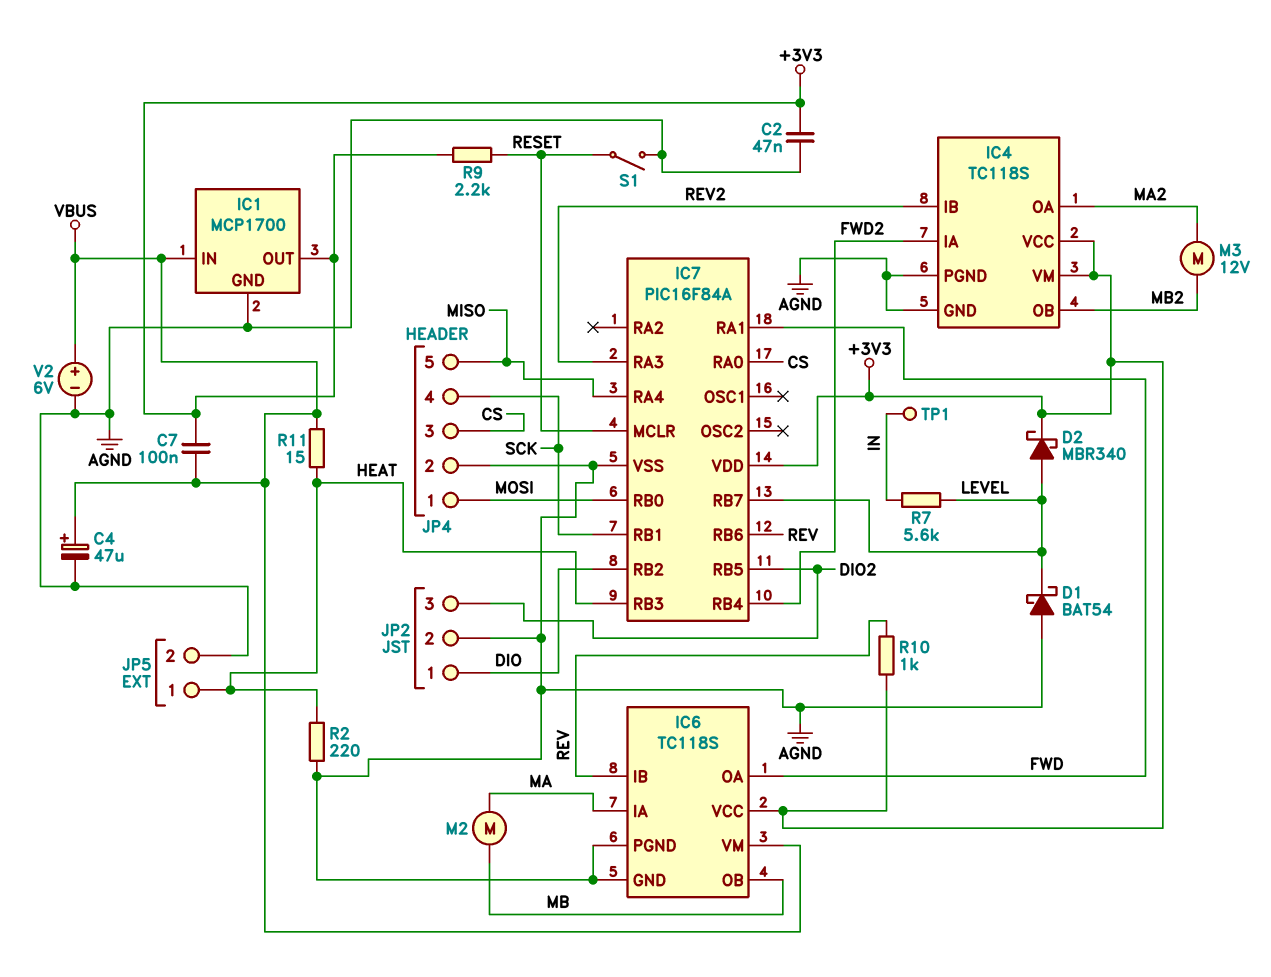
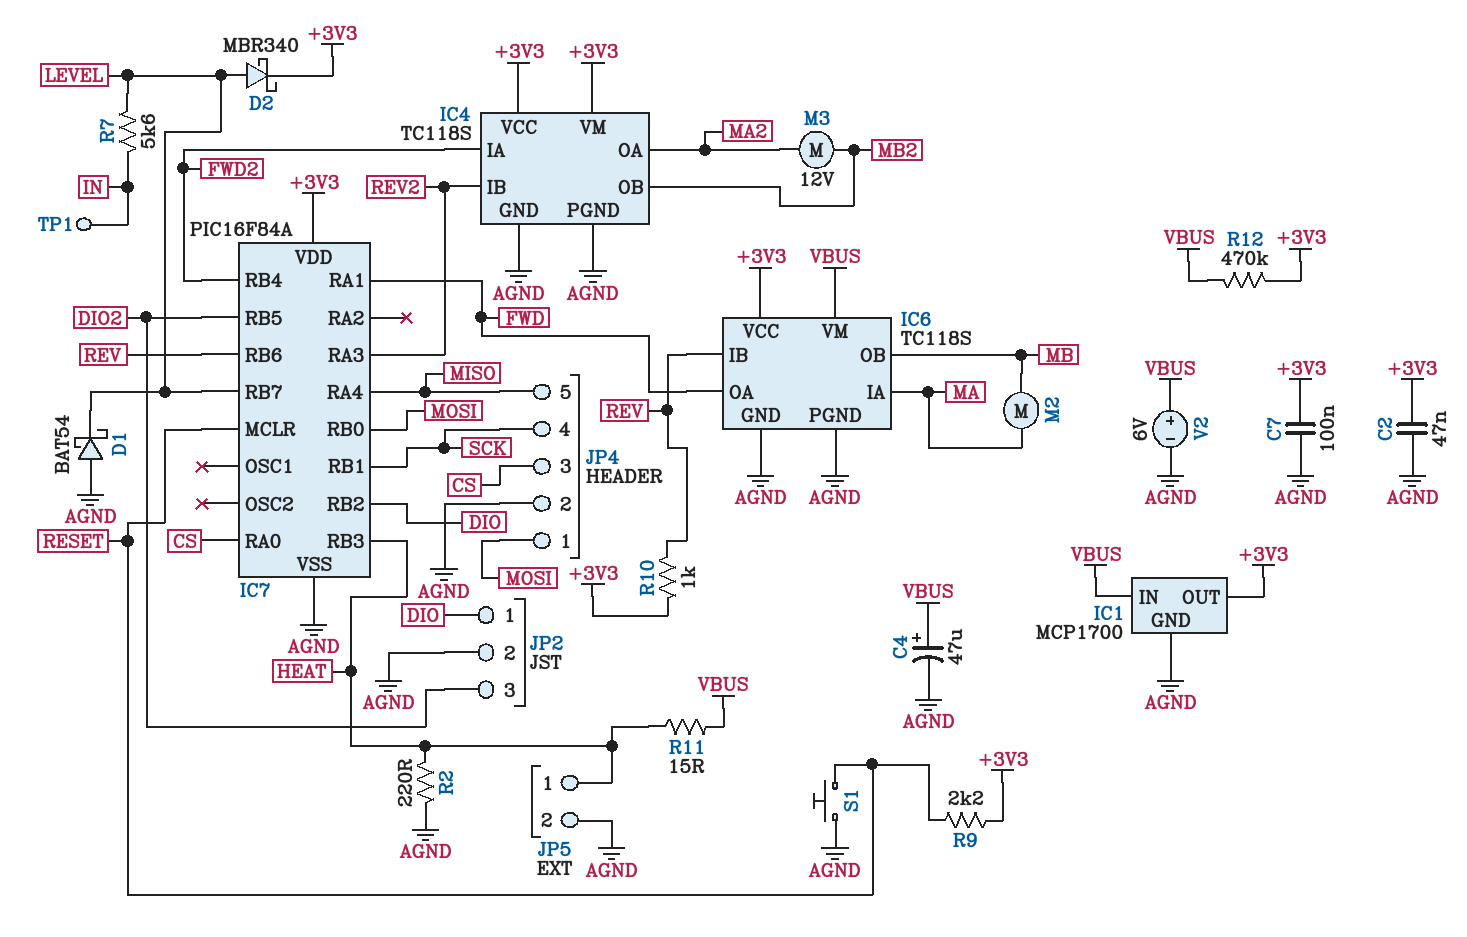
C7: 100nF (+3V3, VBUS) -> 100nF (+3V3, AGND)
R12: none -> 470k (+3V3, VBUS)
S1: switch (AGND, RESET) -> button (AGND, RESET)

